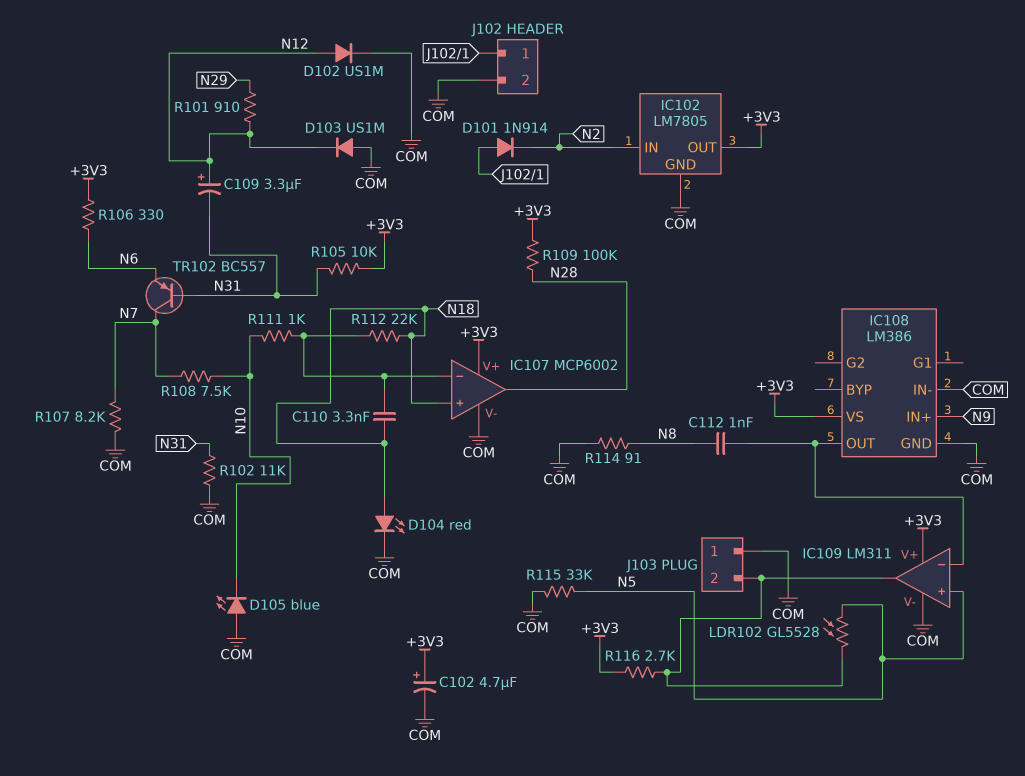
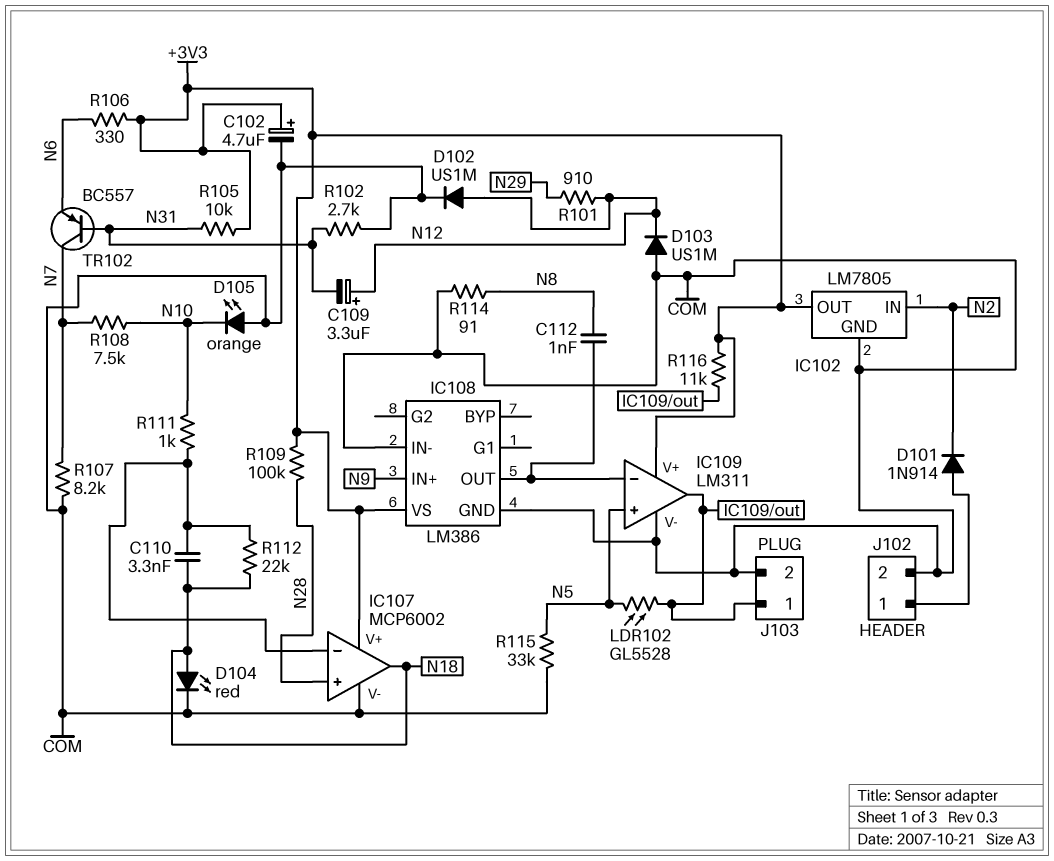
D105: LED blue (A COM, K N10) -> LED orange (A COM, K N10)
IC107 pin in+: N18 -> N28
IC107 pin out: N28 -> N18
J103 pin 1: COM -> IC109/out
J103 pin 2: IC109/out -> COM
R102: 11k (COM, N31) -> 2.7k (COM, N31)
R116: 2.7k (+3V3, IC109/out) -> 11k (+3V3, IC109/out)

